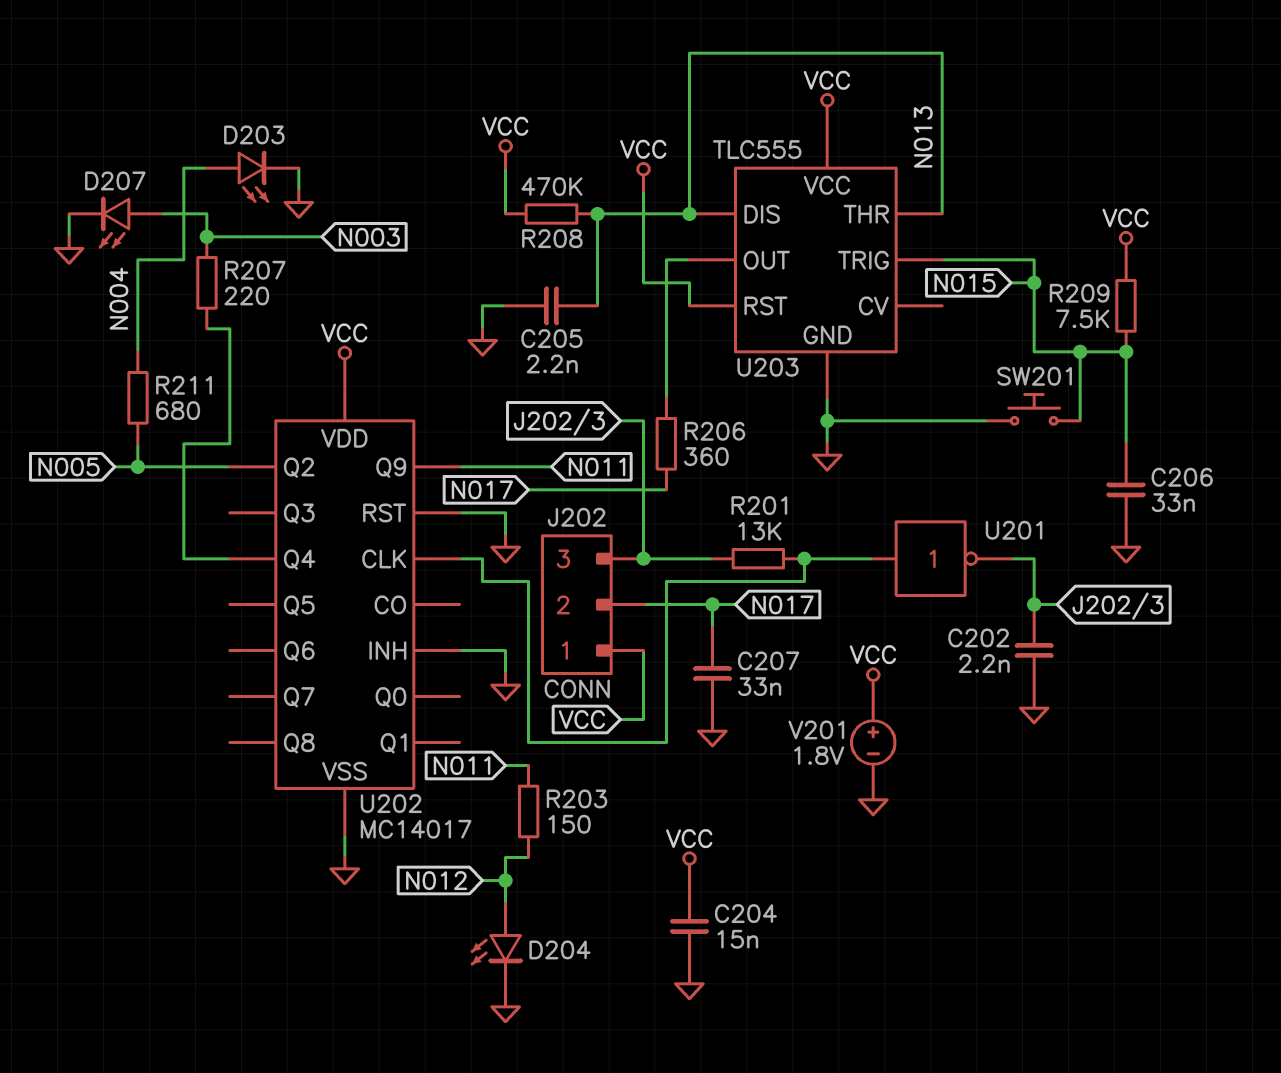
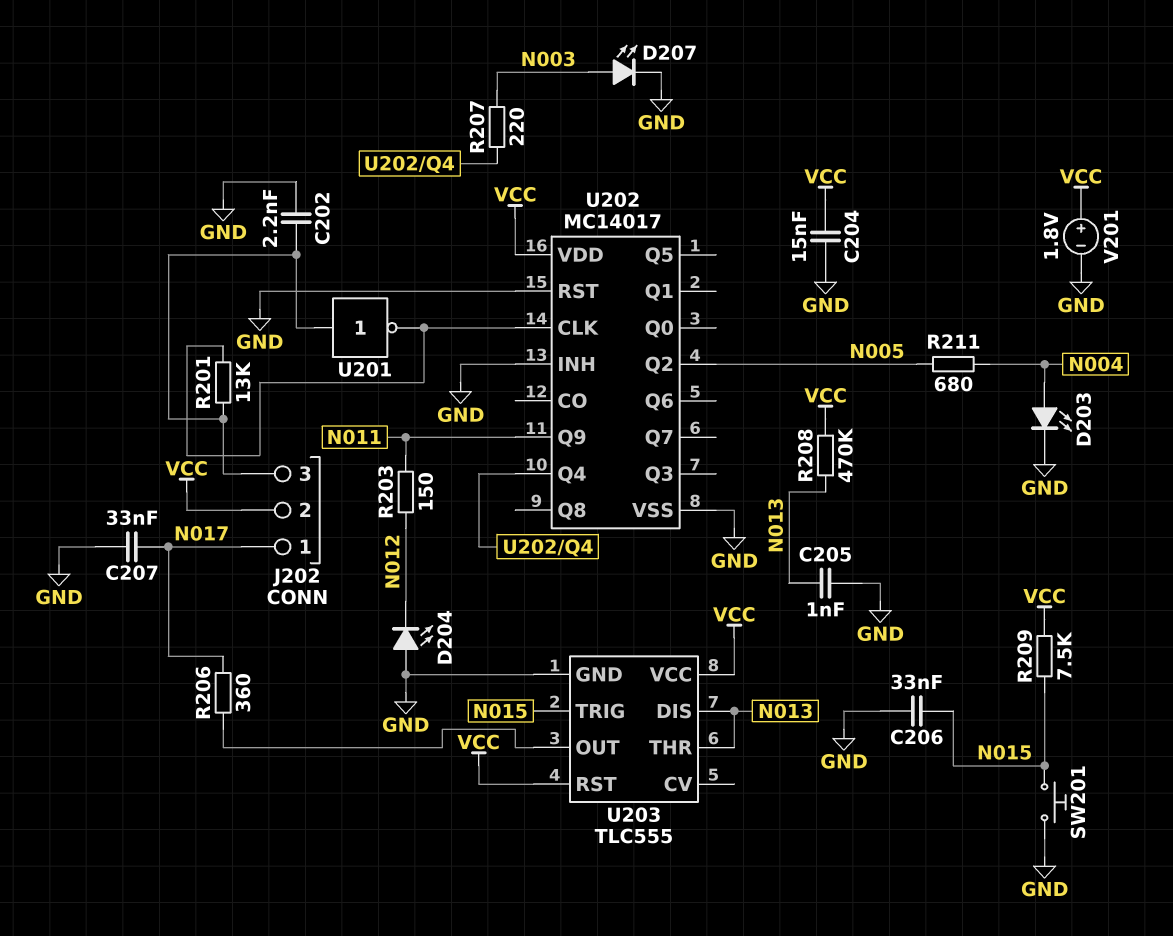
C205: 2.2nF (GND, N013) -> 1nF (GND, N013)
D204: LED (A N012, K GND) -> LED (A GND, K N012)
J202 pin 1: VCC -> N017
J202 pin 2: N017 -> VCC
U201: NOT (in U202/CLK, out J202/3) -> NOT (in J202/3, out U202/CLK)

